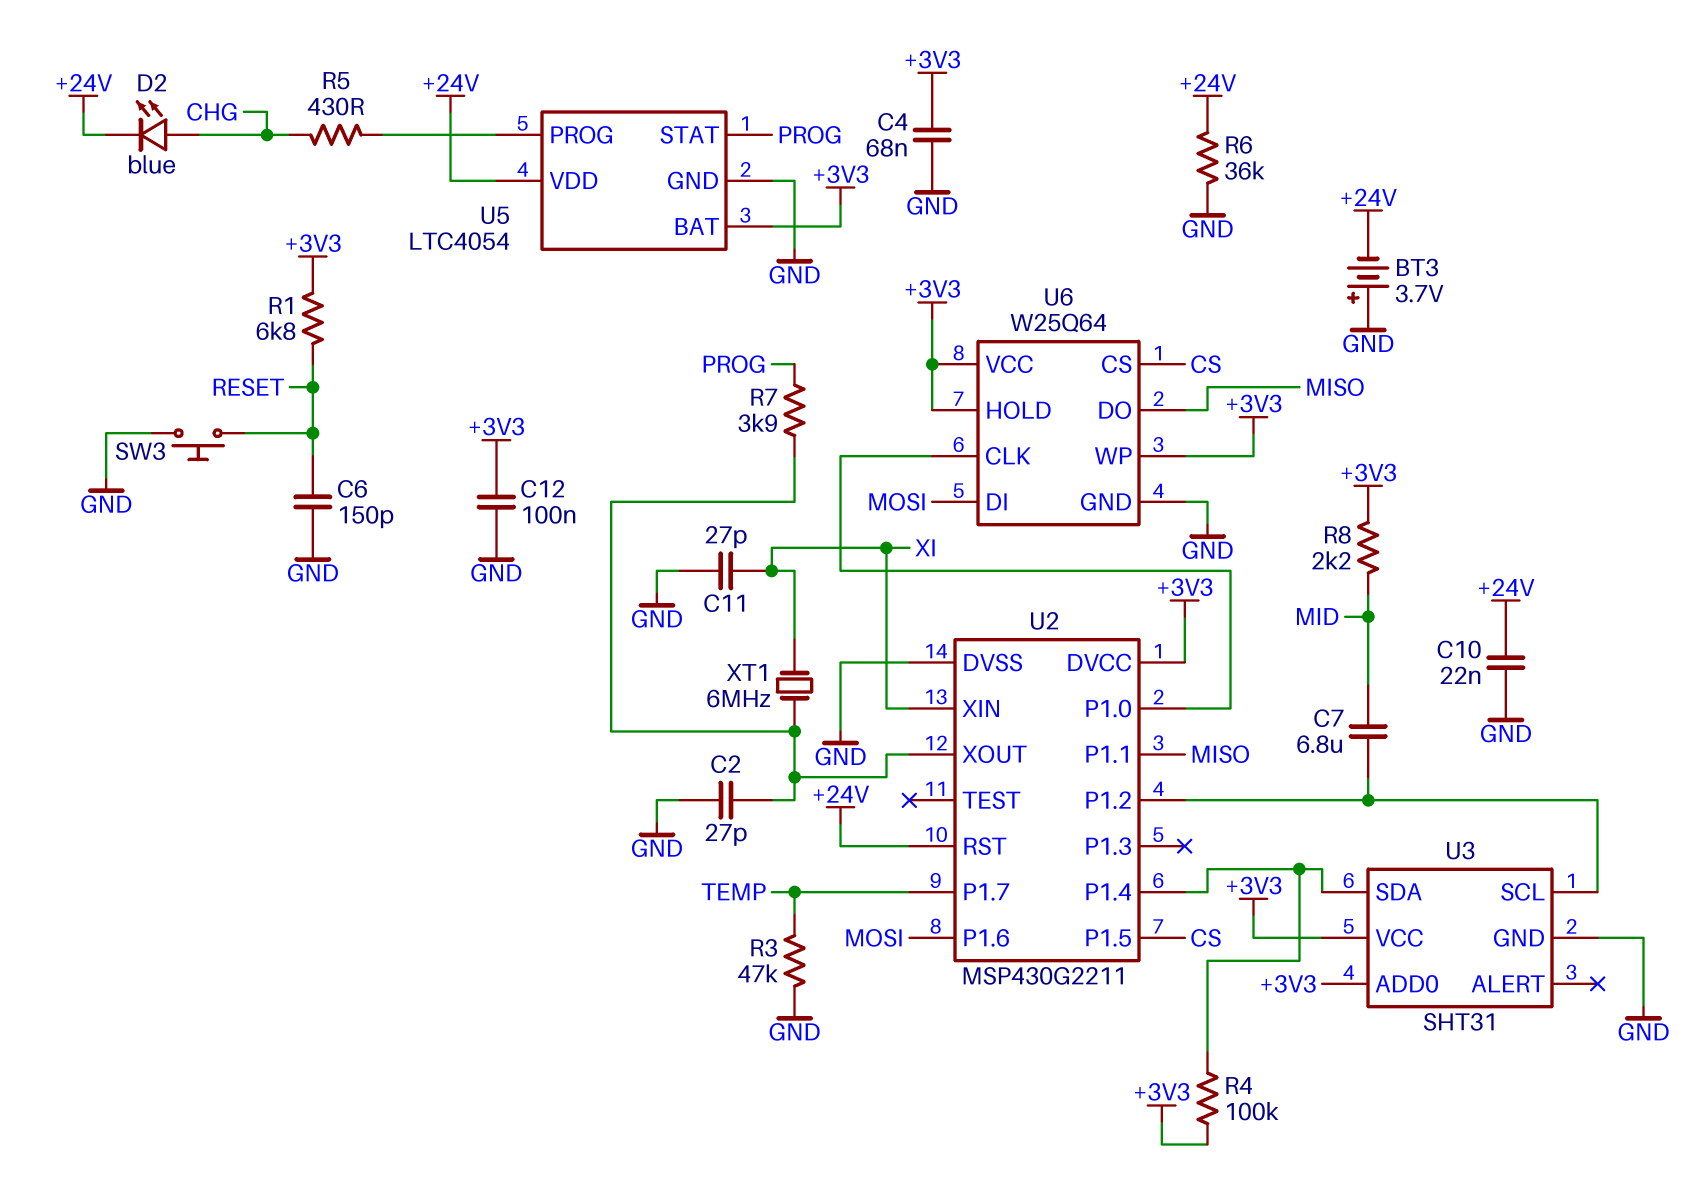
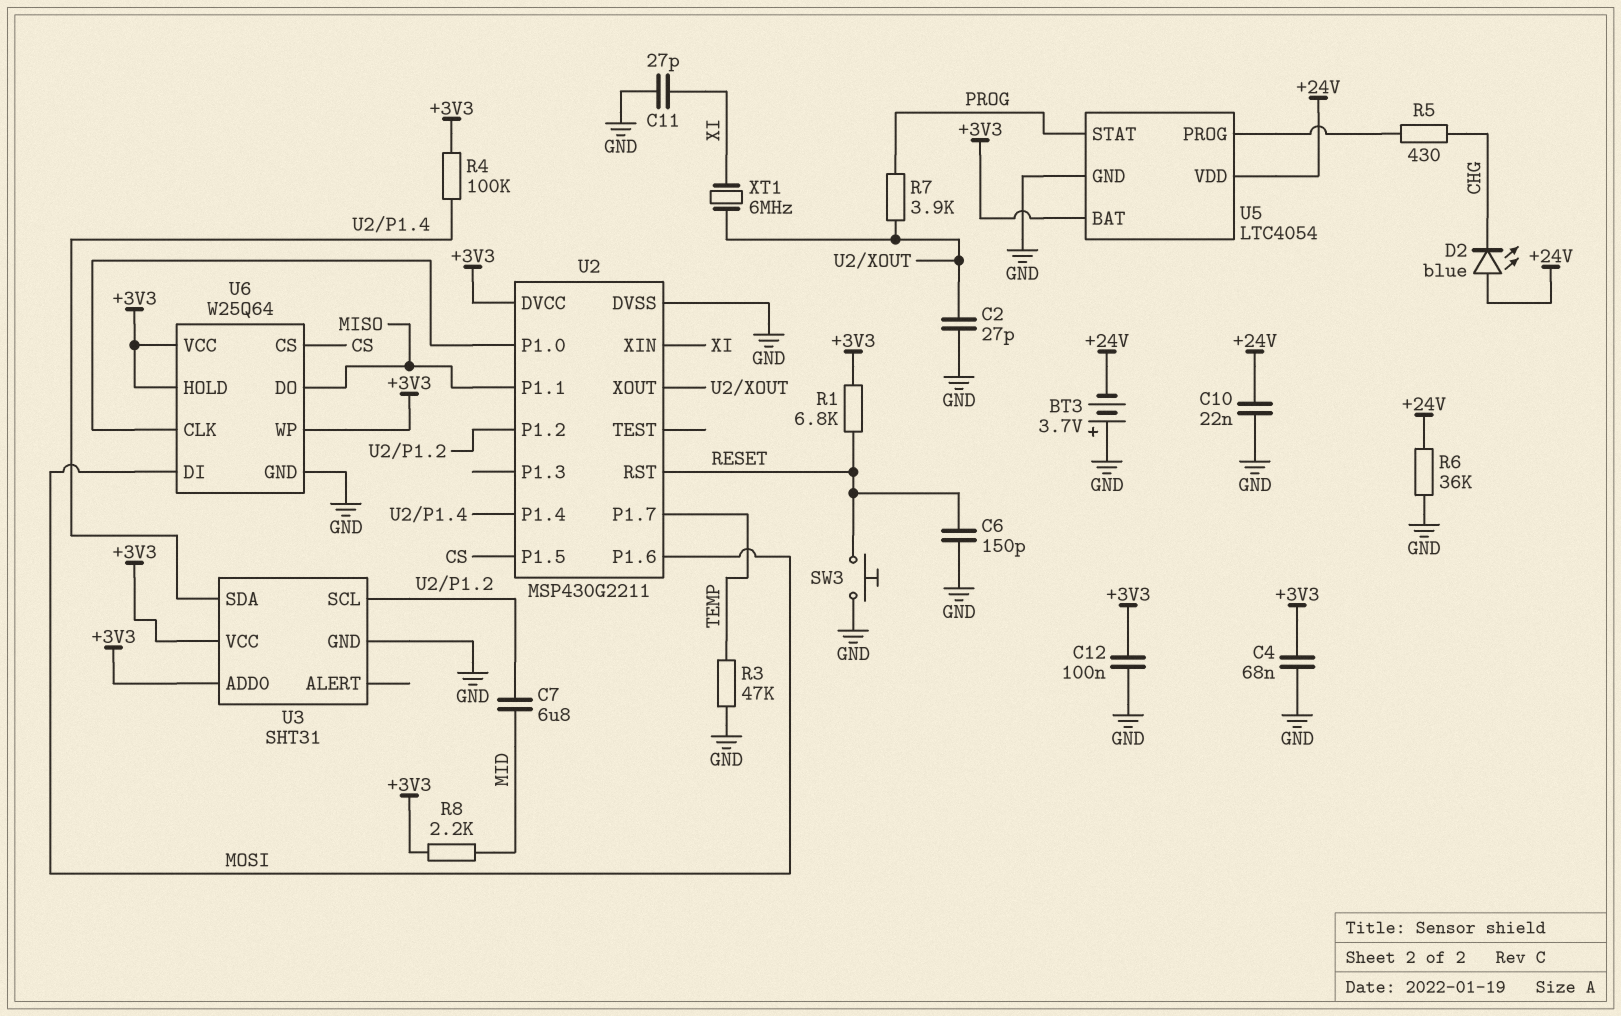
D2: LED blue (A CHG, K +24V) -> LED blue (A +24V, K CHG)
U2 pin RST: +24V -> RESET

